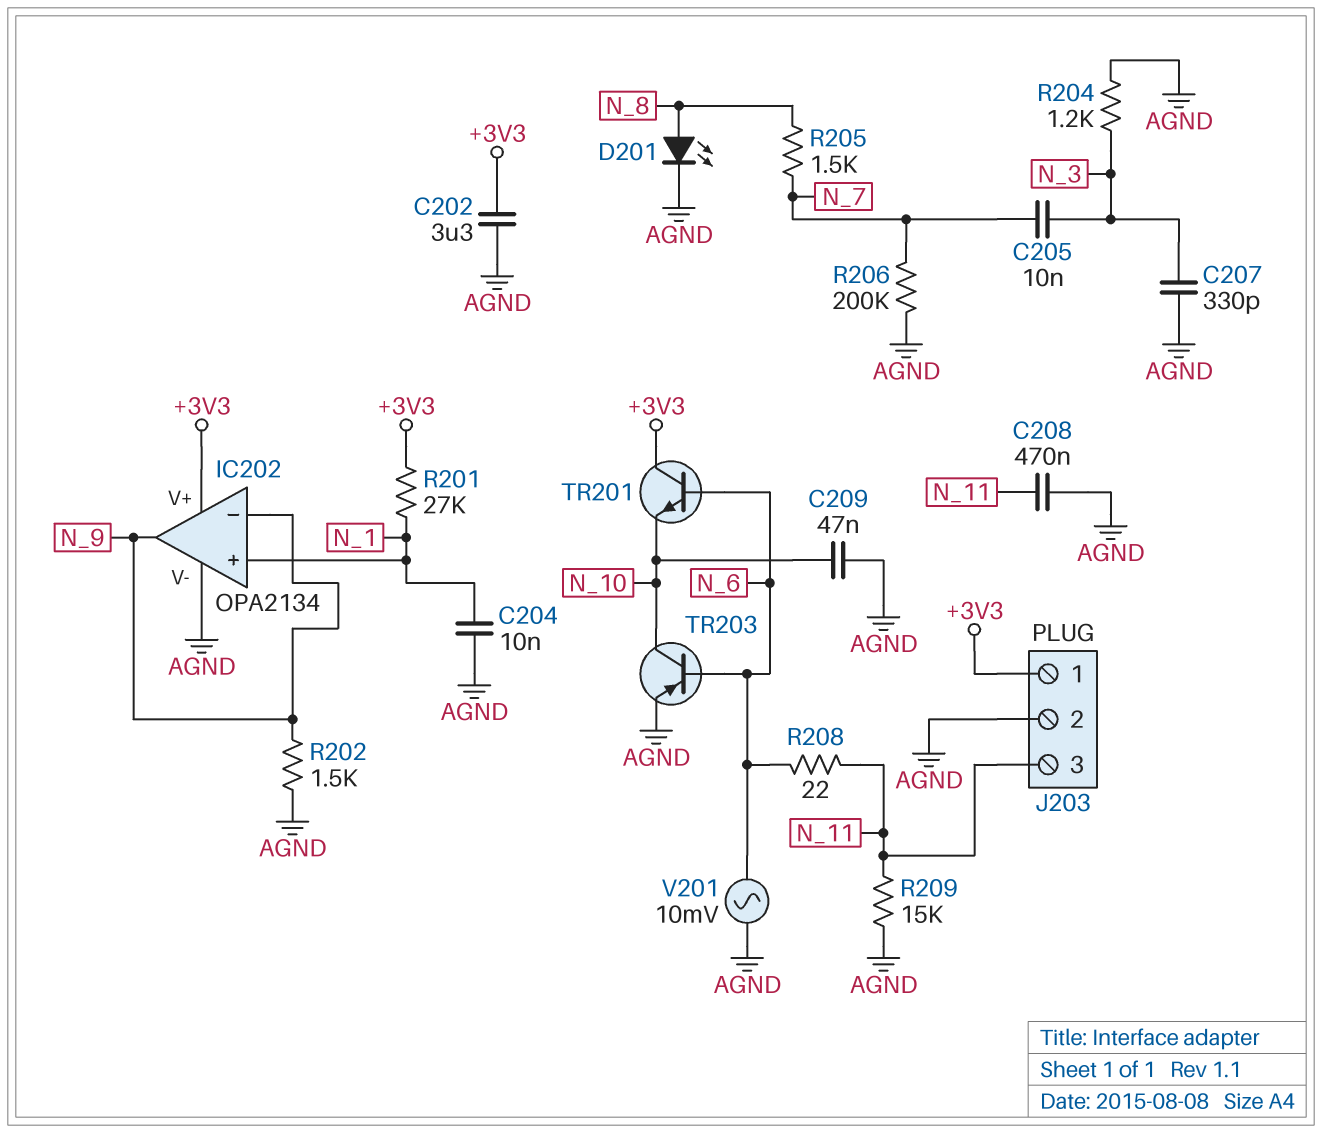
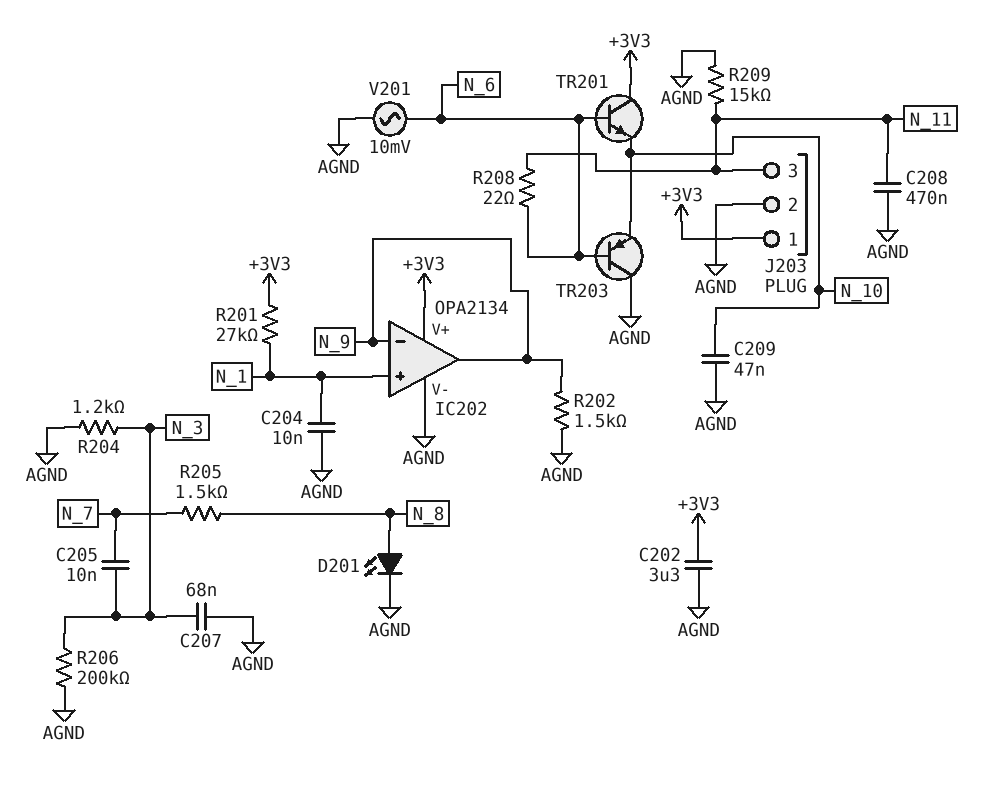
C207: 330pF (AGND, N_3) -> 68nF (AGND, N_3)
R206: 200k (AGND, N_7) -> 200k (AGND, N_3)
TR203: PNP (B N_6, C N_10, E AGND) -> PNP (B N_6, C AGND, E N_10)

